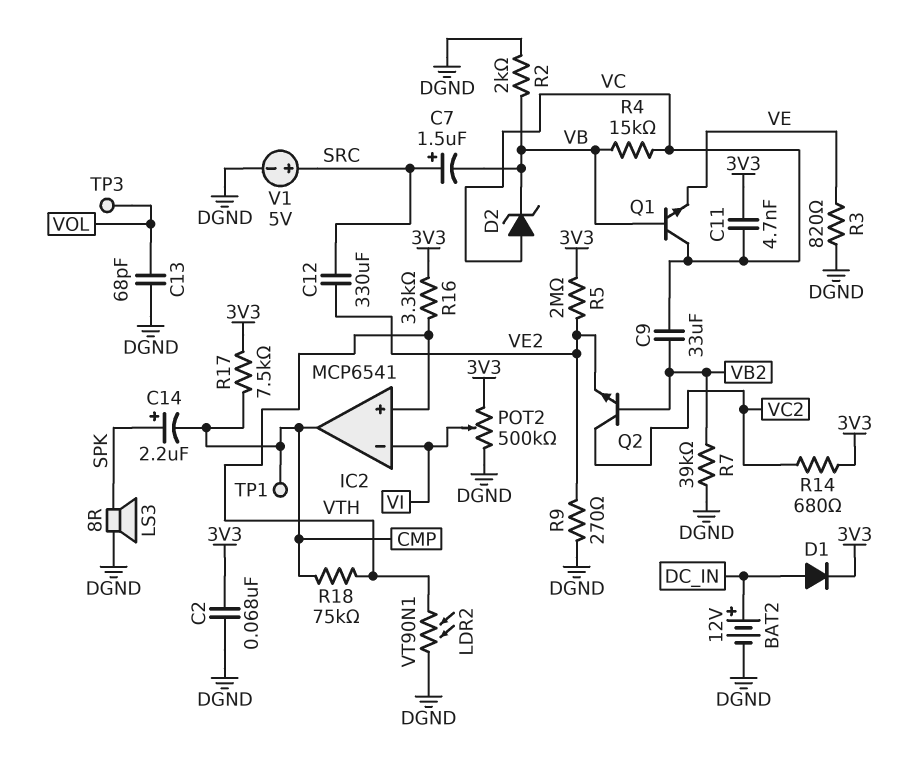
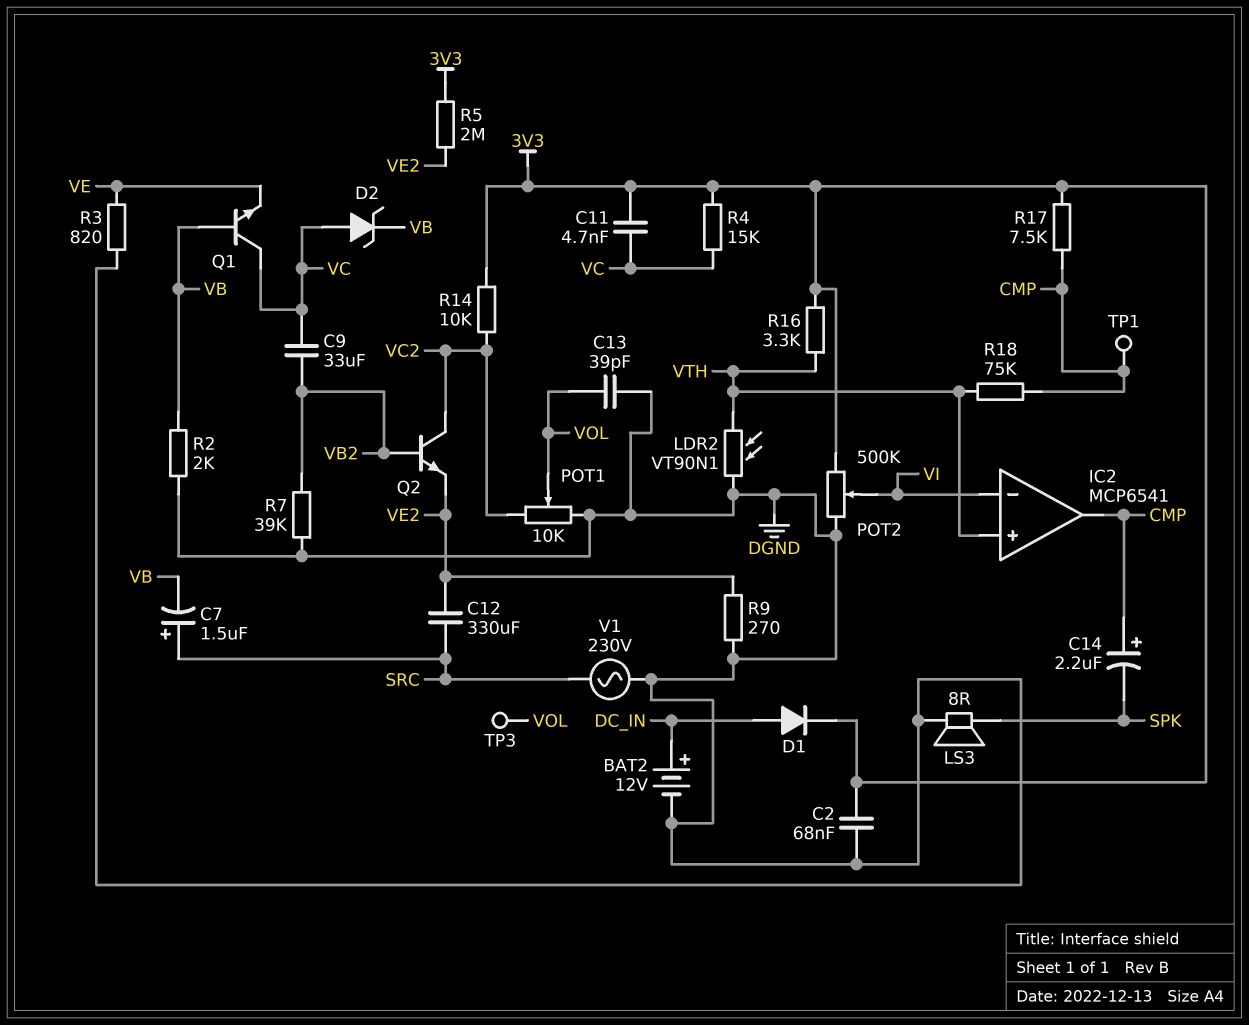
C13: 68pF (DGND, VOL) -> 39pF (DGND, VOL)
C14: 2.2uF (plus SPK, minus CMP) -> 2.2uF (plus CMP, minus SPK)
POT1: none -> 10k (DGND, VC2, wiper VOL)
R4: 15k (VB, VC) -> 15k (3V3, VC)
R14: 680 (3V3, VC2) -> 10k (3V3, VC2)
V1: 5V (plus SRC, minus DGND) -> AC 230V (DGND, SRC)

